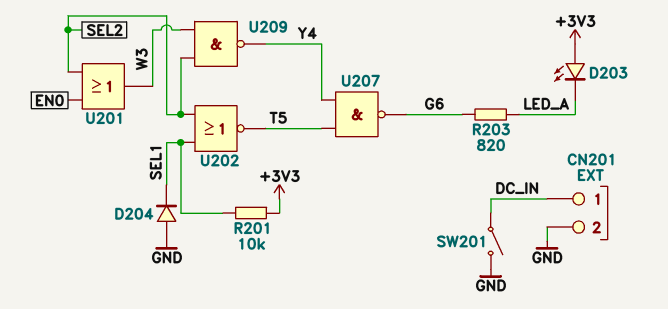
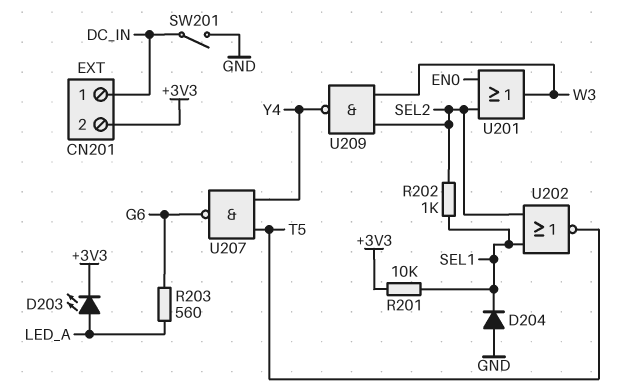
CN201 pin 2: GND -> +3V3
D203: LED (A +3V3, K LED_A) -> LED (A LED_A, K +3V3)
R202: none -> 1k (SEL1, SEL2)
R203: 820 (G6, LED_A) -> 560 (G6, LED_A)

